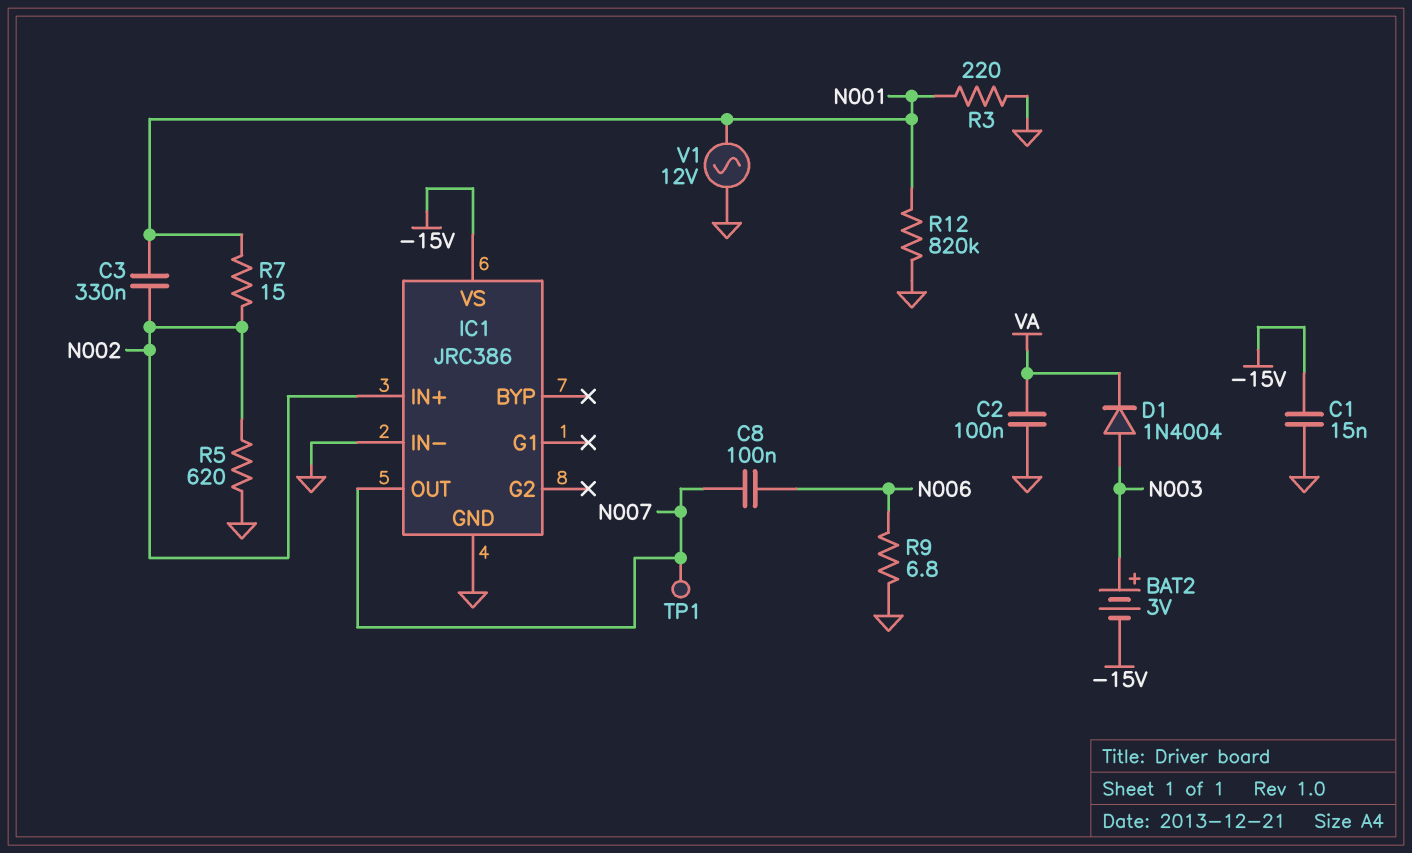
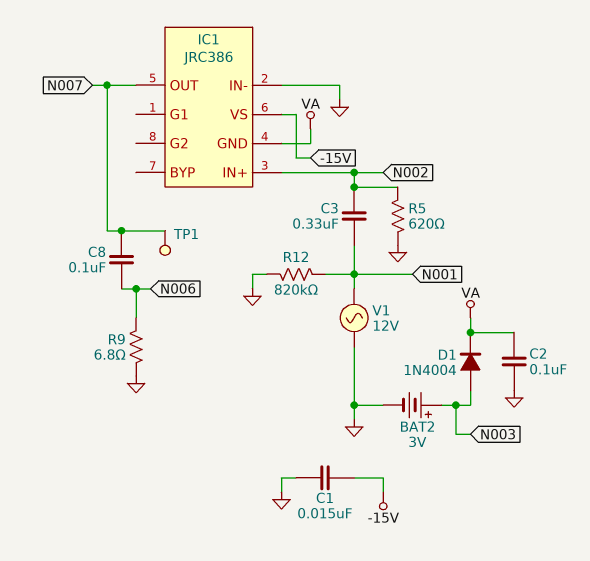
BAT2: 3V (plus N003, minus -15V) -> 3V (plus N003, minus GND)
IC1 pin GND: GND -> VA
R3: 220 (GND, N001) -> none
R7: 15 (N001, N002) -> none

